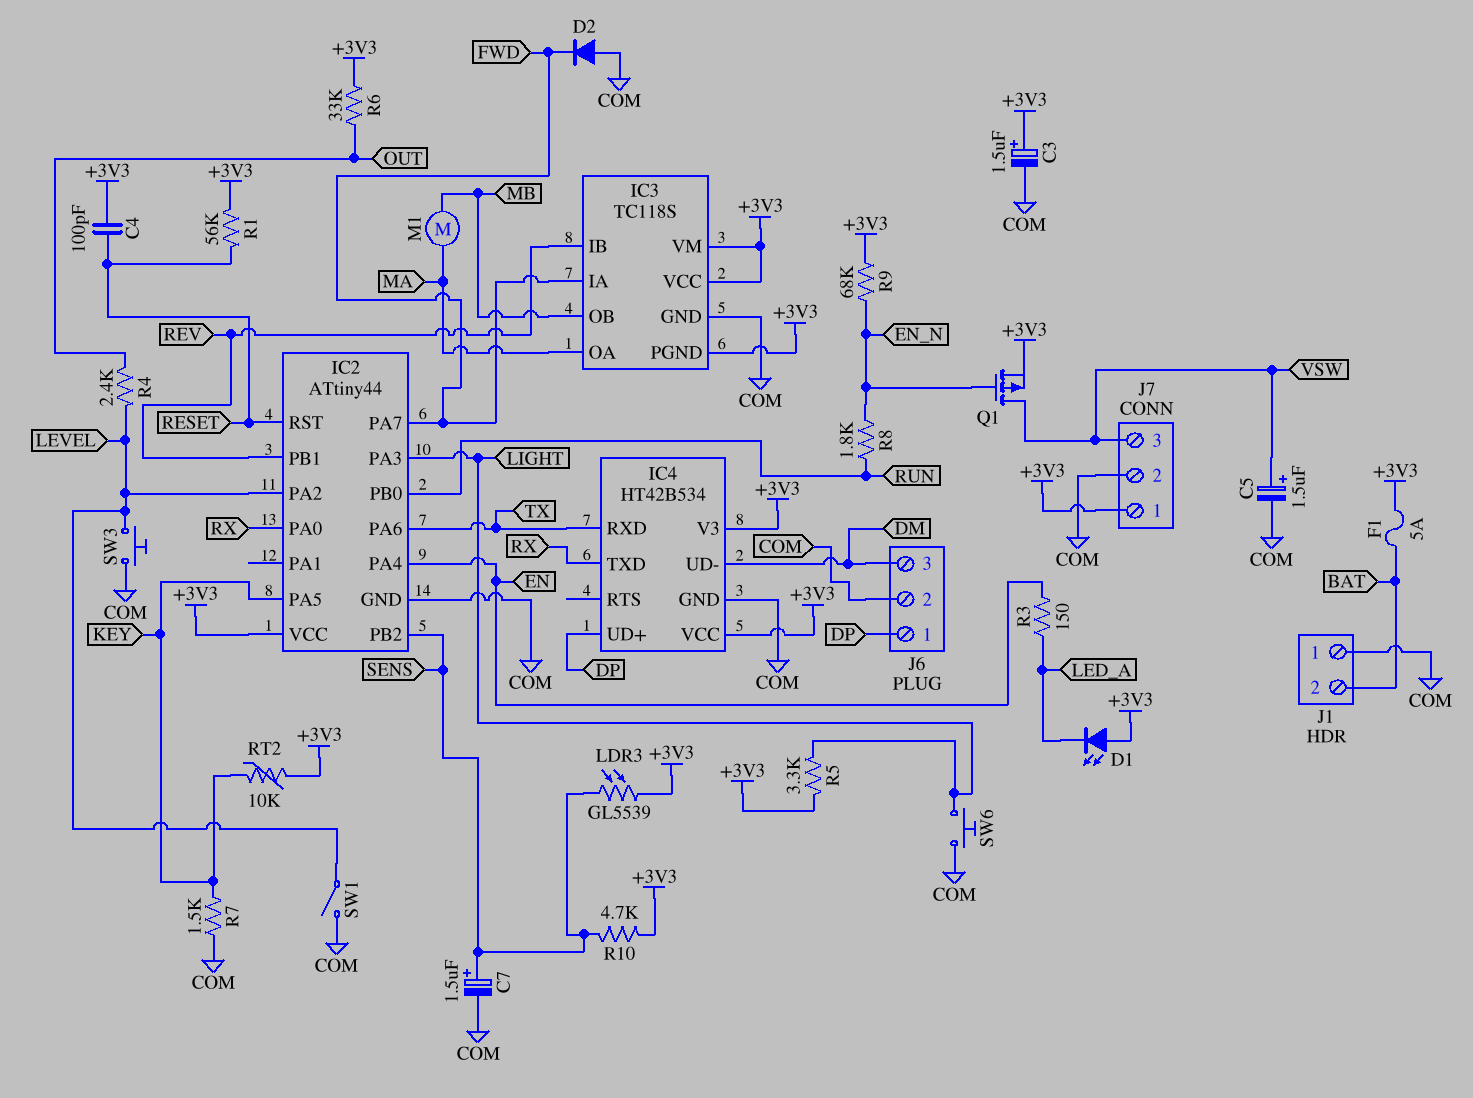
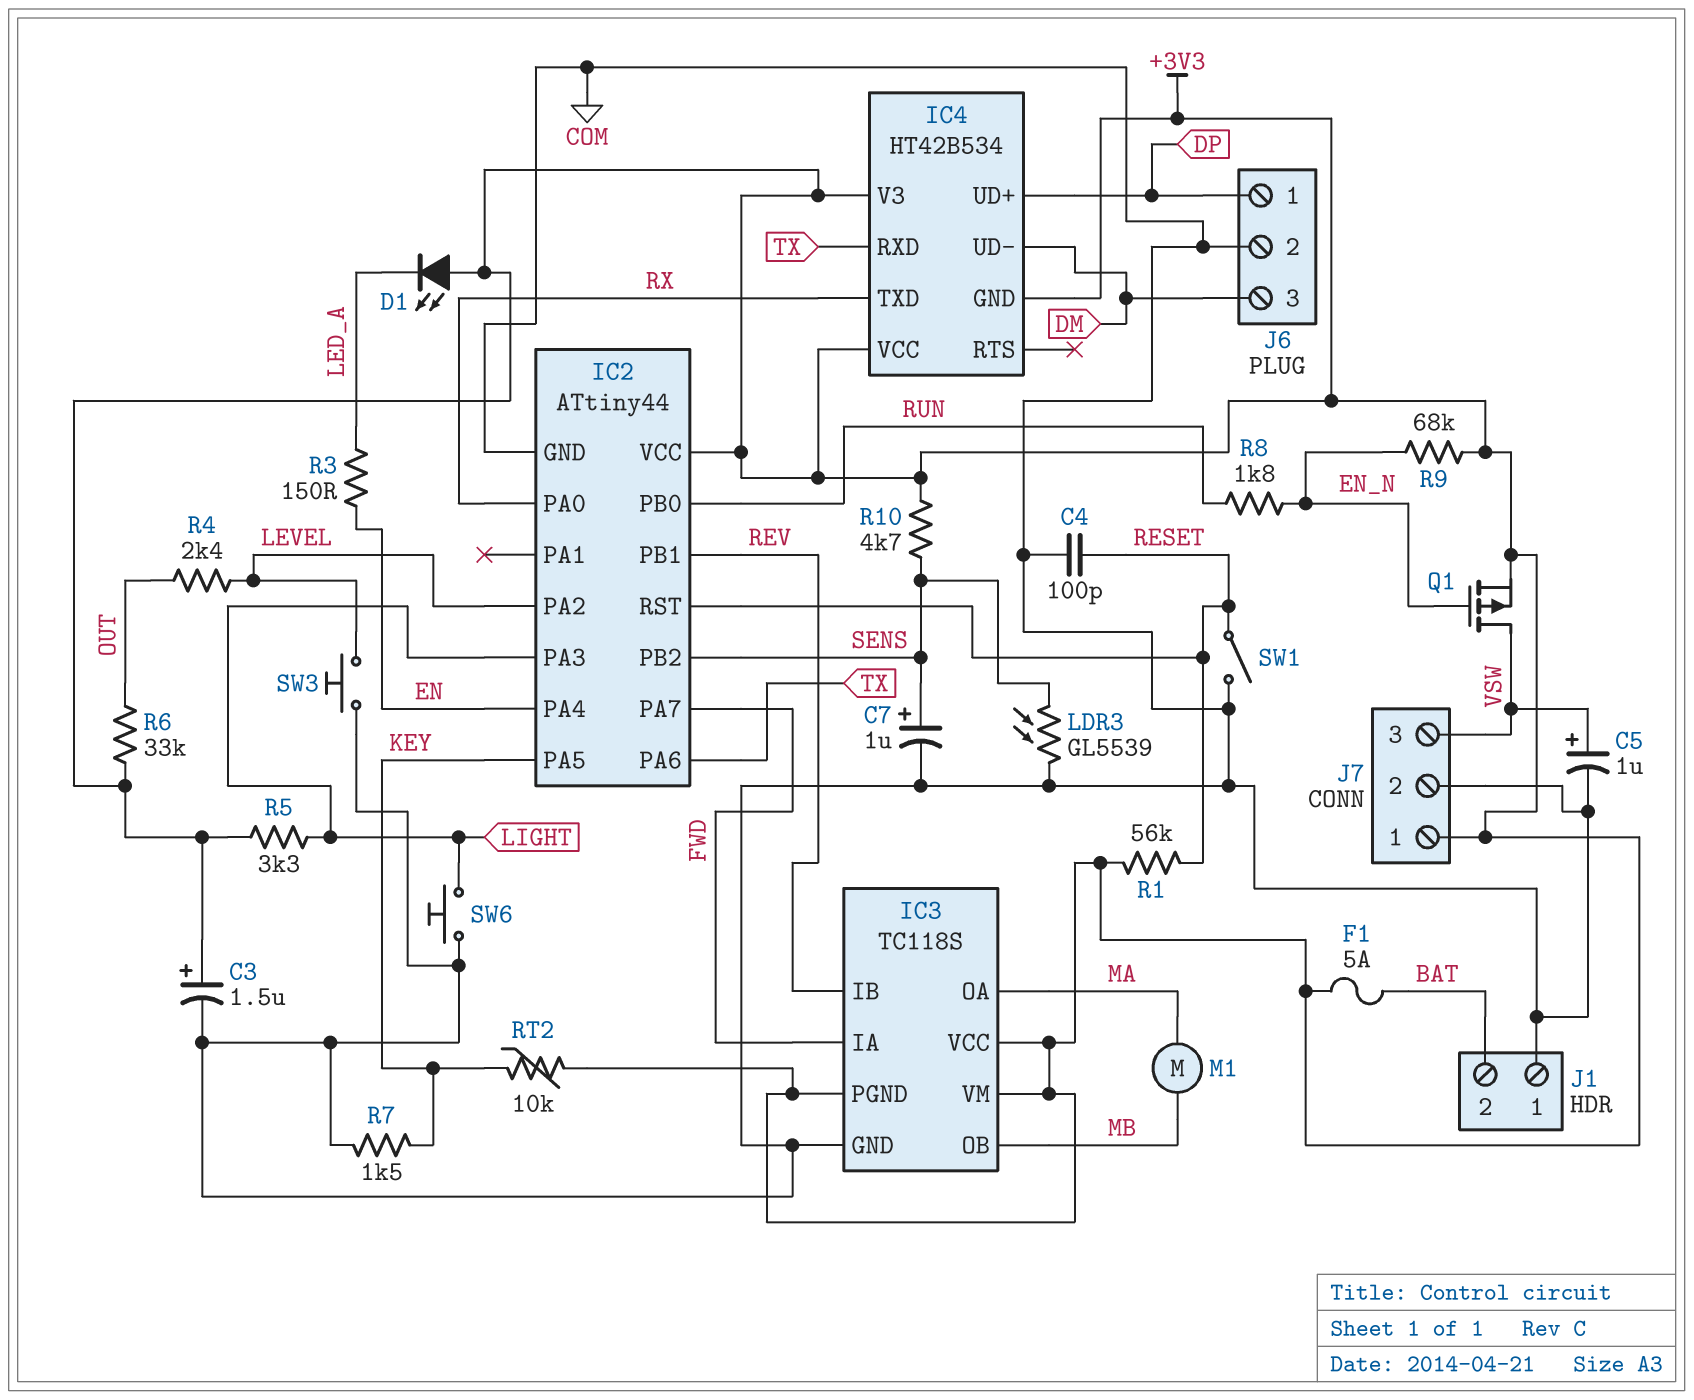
C4: 100pF (+3V3, RESET) -> 100pF (COM, RESET)
C5: 1.5uF (plus VSW, minus COM) -> 1uF (plus VSW, minus COM)
C7: 1.5uF (plus SENS, minus COM) -> 1uF (plus SENS, minus COM)
D2: diode (A COM, K FWD) -> none
IC4 pin GND: COM -> +3V3
LDR3: GL5539 (+3V3, SENS) -> GL5539 (COM, SENS)
SW1: switch (COM, LEVEL) -> switch (COM, RESET)

